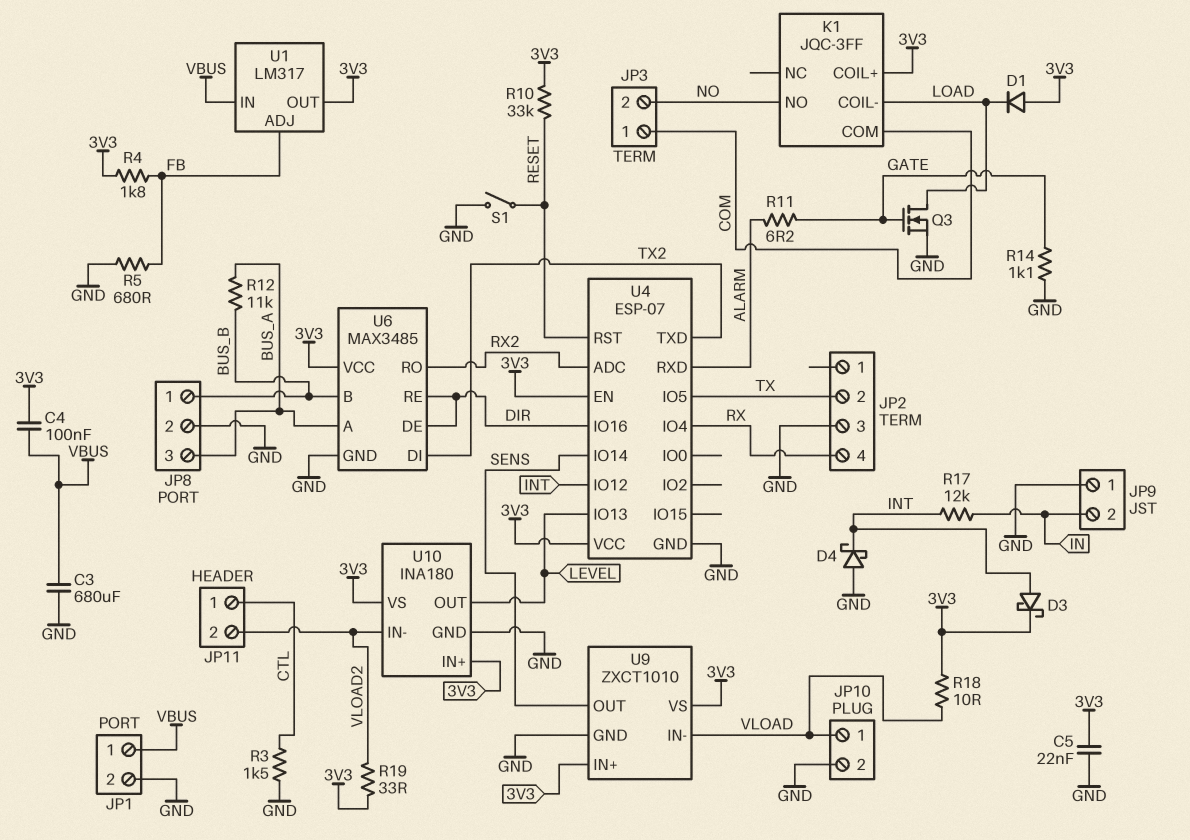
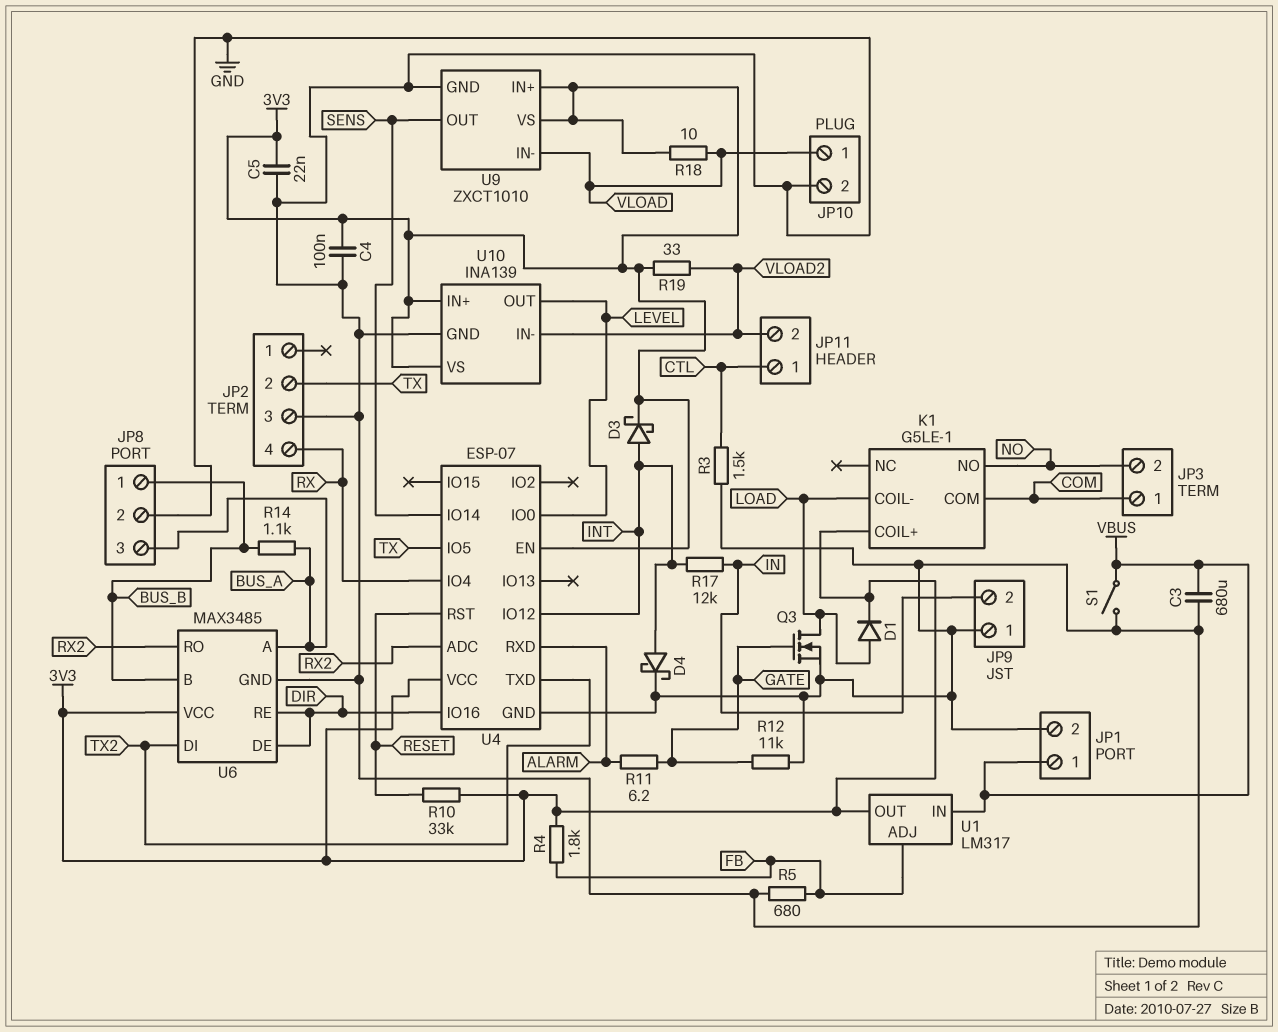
C4: 100nF (3V3, VBUS) -> 100nF (3V3, GND)
D1: diode (A 3V3, K LOAD) -> diode (A LOAD, K 3V3)
D4: schottky (A GND, K INT) -> schottky (A INT, K GND)
K1: JQC-3FF -> G5LE-1
R12: 11k (BUS_A, BUS_B) -> 11k (GATE, GND)
R14: 1.1k (GATE, GND) -> 1.1k (BUS_A, BUS_B)
S1: switch (GND, RESET) -> switch (GND, VBUS)
U4 pin IO0: none -> LEVEL
U4 pin IO13: LEVEL -> none
U10: INA180 -> INA139

